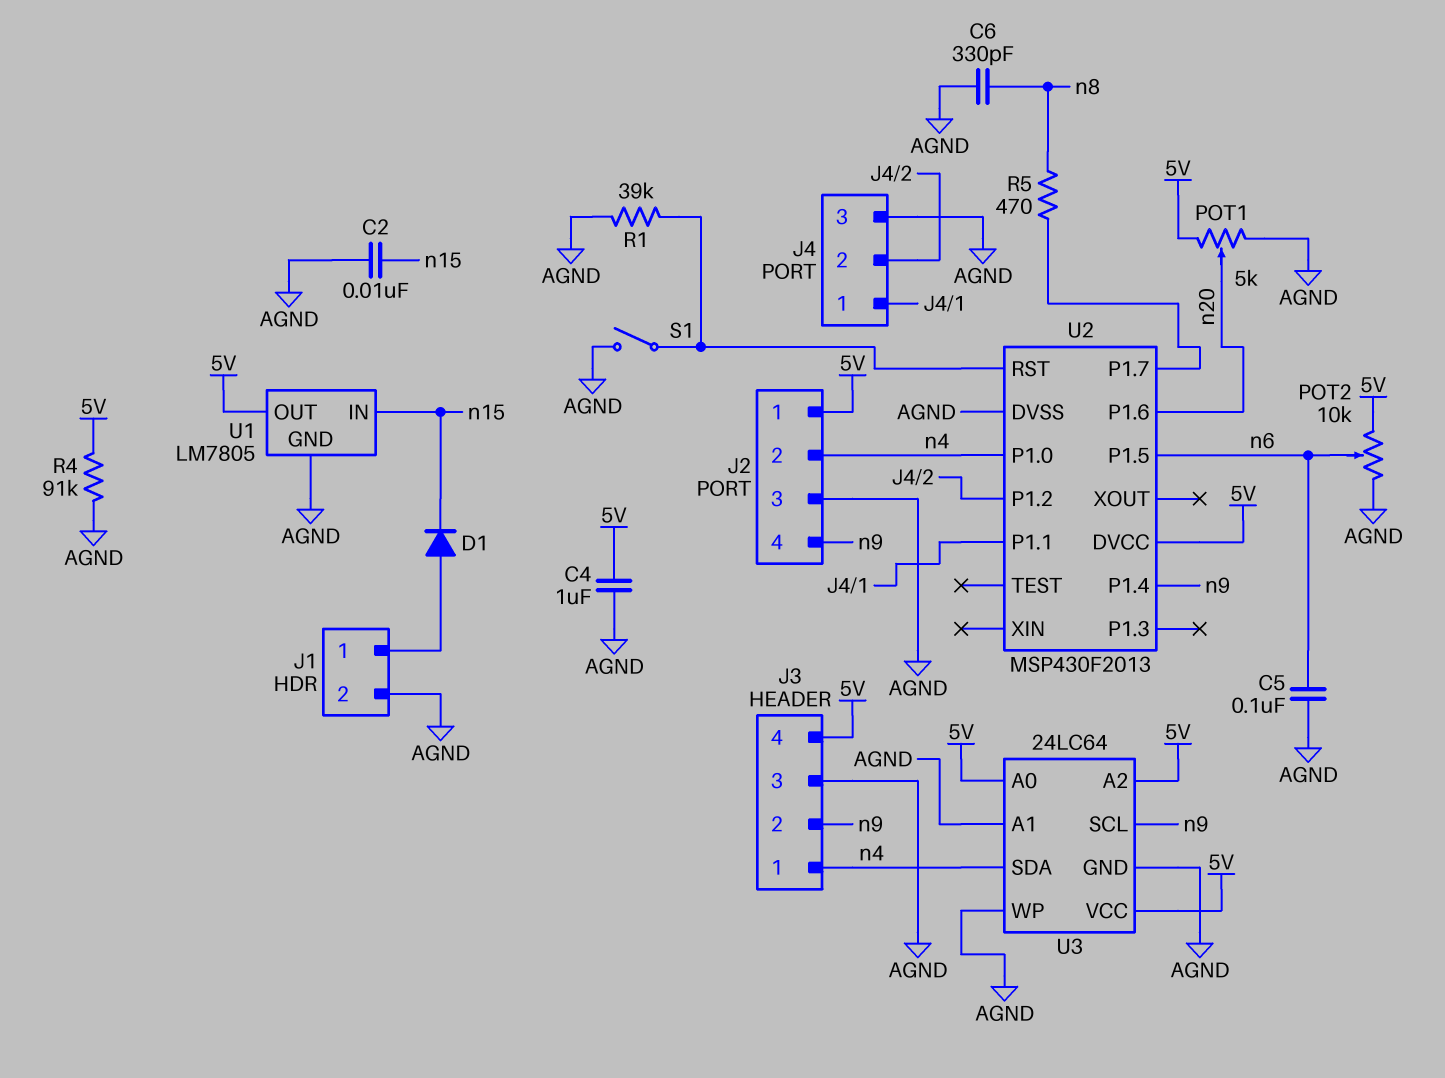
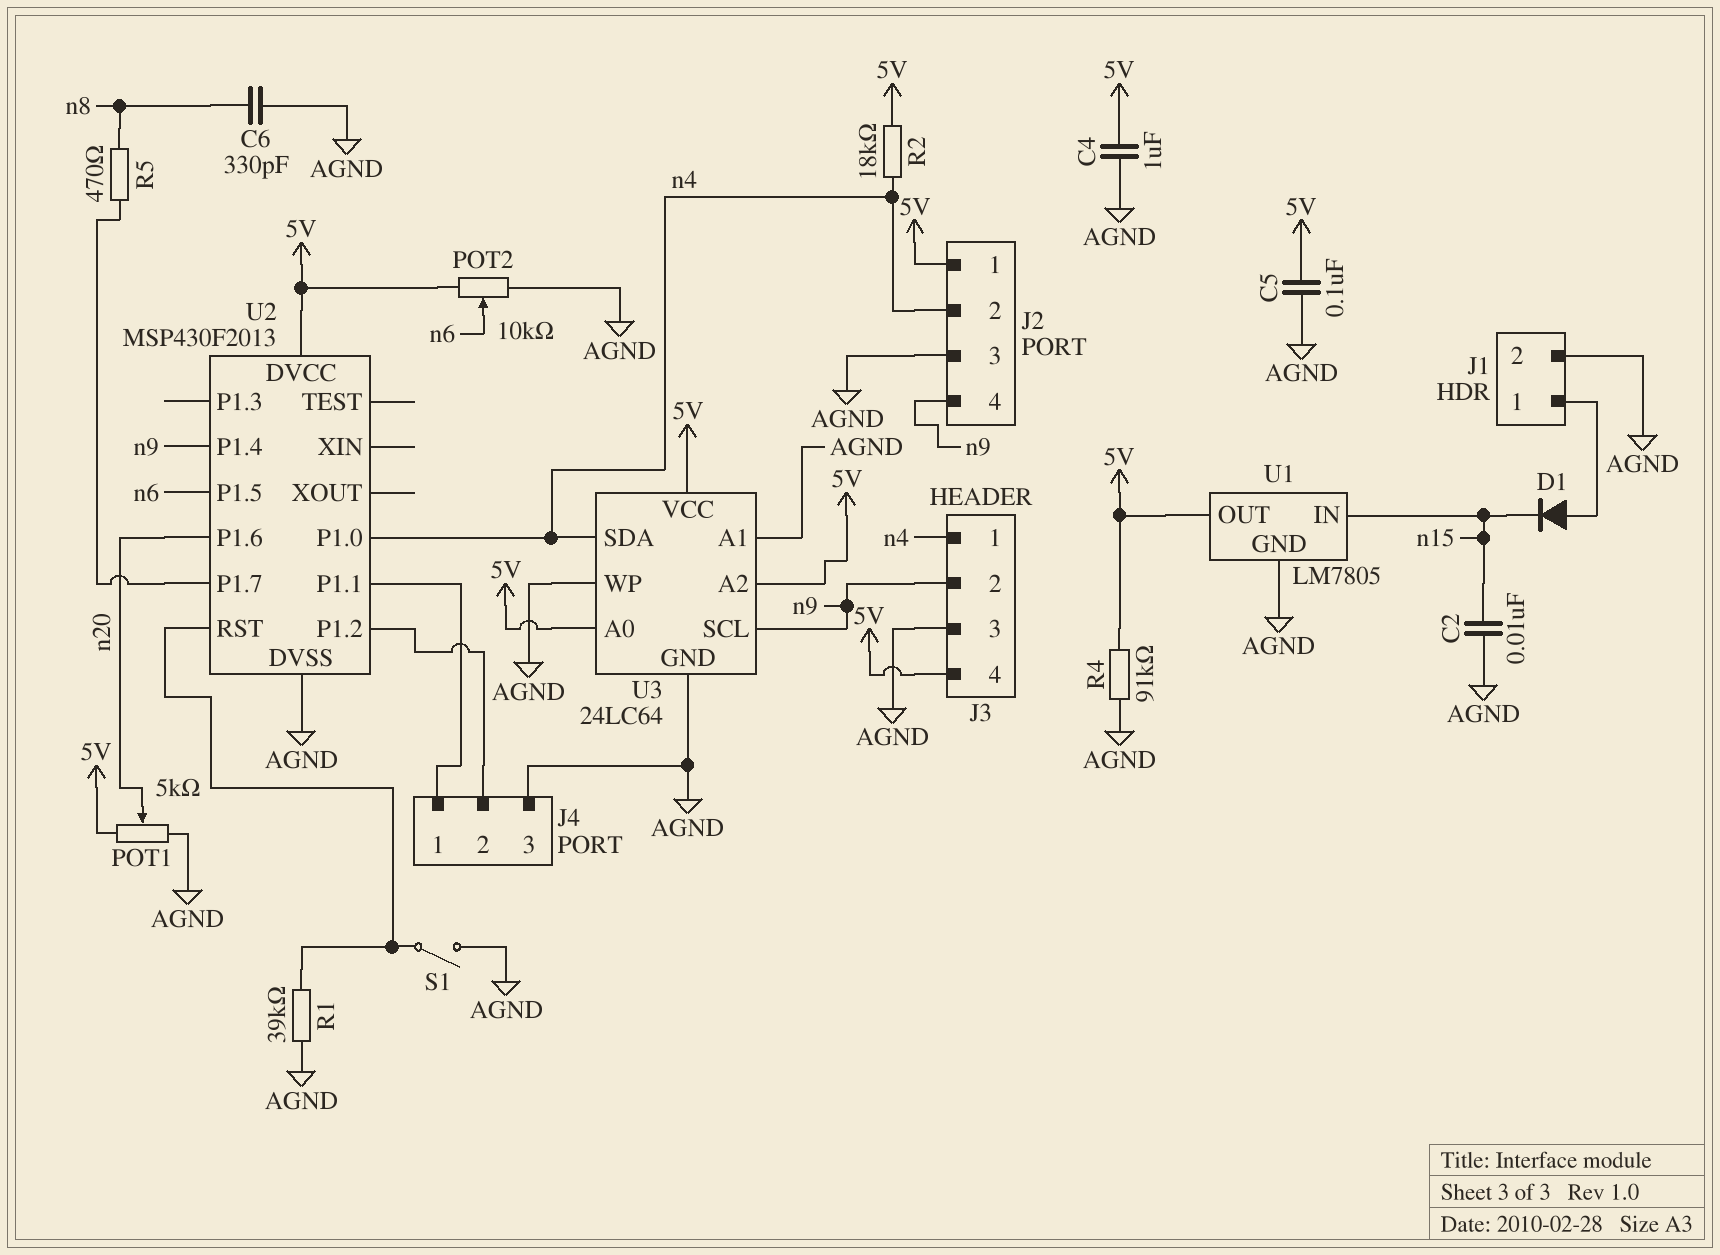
C5: 100nF (AGND, n6) -> 100nF (5V, AGND)
R2: none -> 18k (5V, n4)

